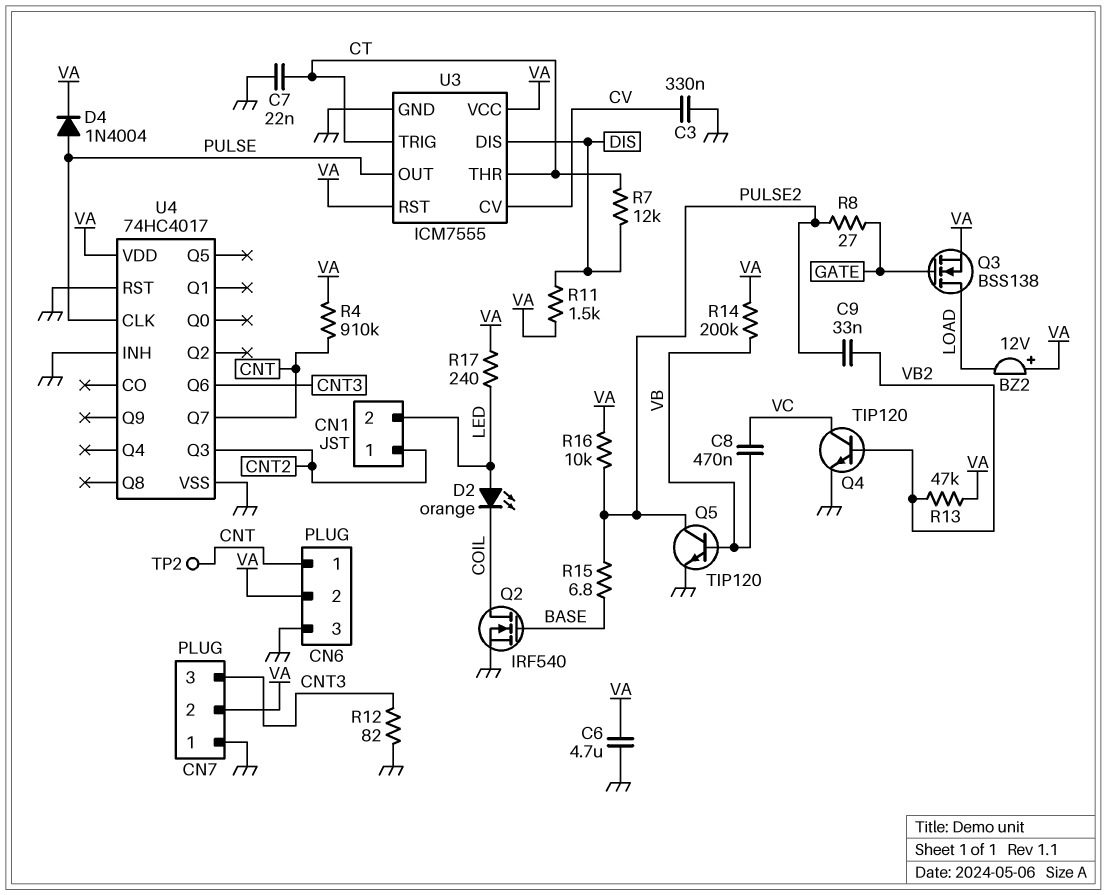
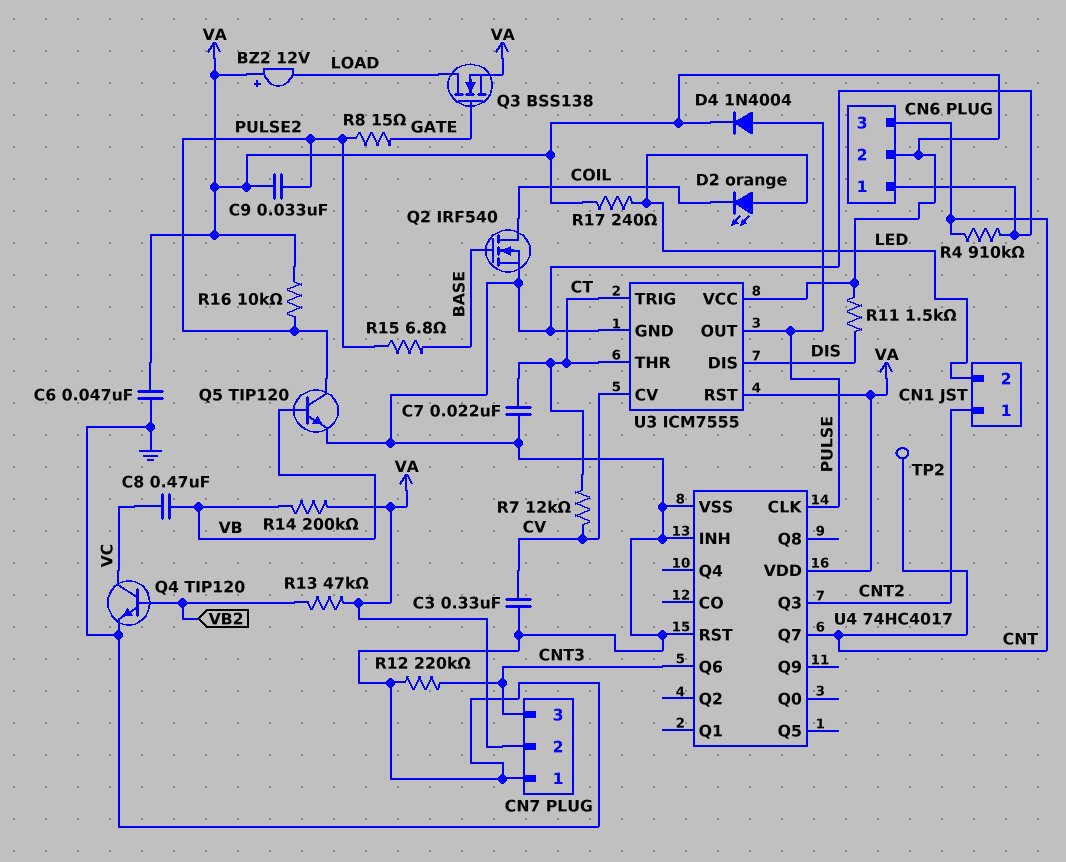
C6: 4.7uF (GND, VA) -> 47nF (GND, VA)
C9: 33nF (PULSE2, VB2) -> 33nF (PULSE2, VA)
CN6 pin 1: CNT -> GND
CN6 pin 3: GND -> CNT
R4: 910k (CNT, VA) -> 910k (CNT, GND)
R7: 12k (CT, DIS) -> 12k (CT, CV)
R8: 27 (GATE, PULSE2) -> 15 (GATE, PULSE2)
R12: 82 (CNT3, GND) -> 220k (CNT3, GND)

